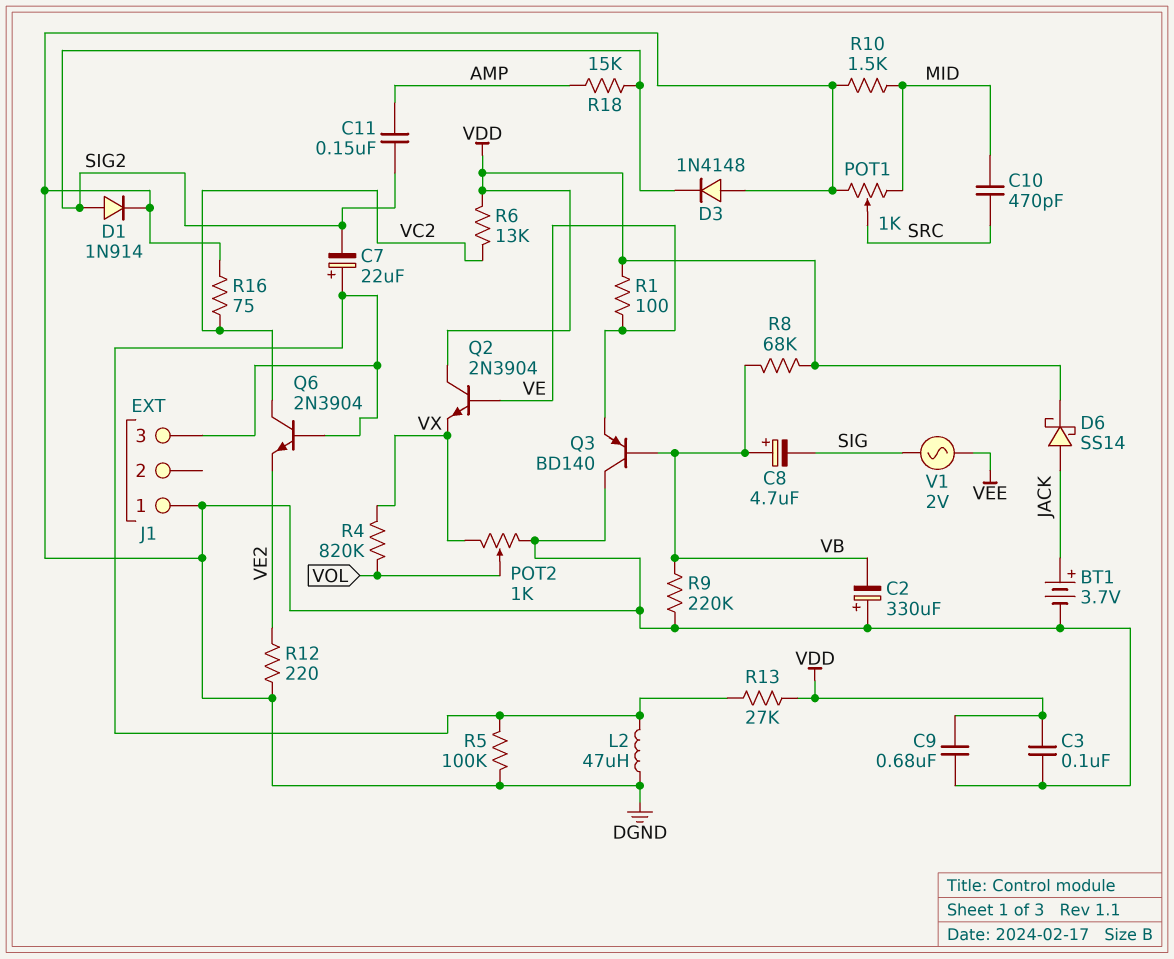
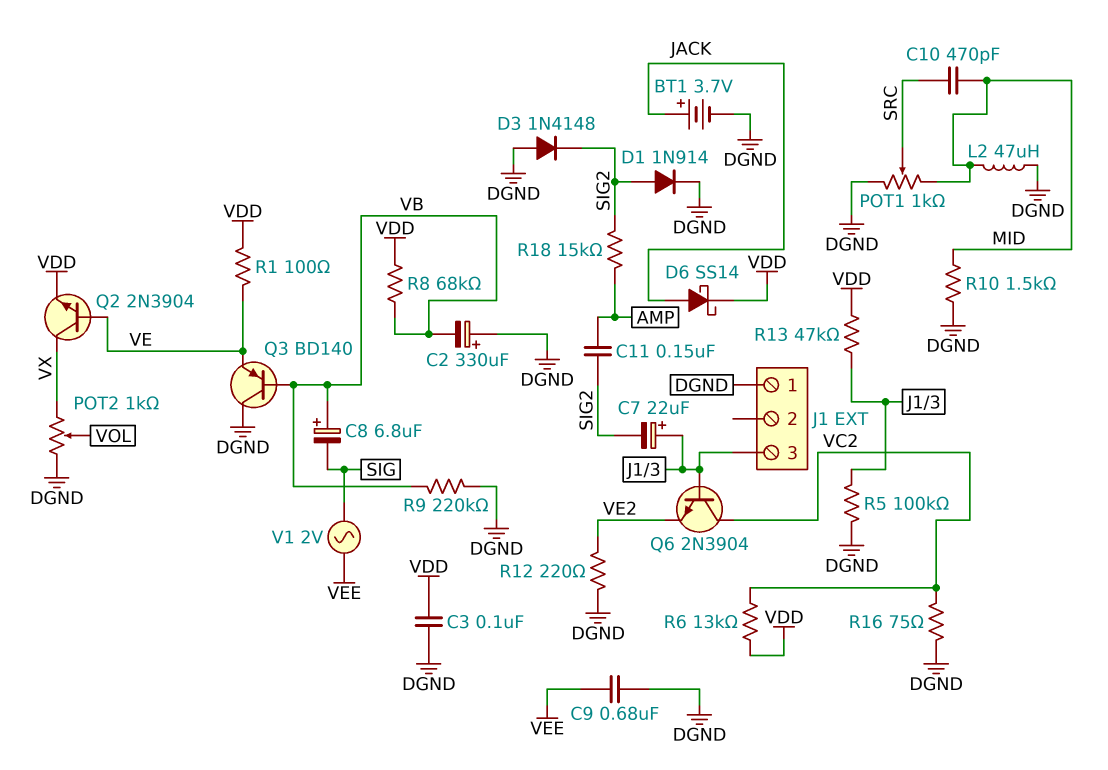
C8: 4.7uF (plus VB, minus SIG) -> 6.8uF (plus VB, minus SIG)
C9: 680nF (DGND, VDD) -> 680nF (DGND, VEE)
L2: 47uH (DGND, J1/3) -> 47uH (DGND, MID)
Q2: NPN 2N3904 (B VE, C VDD, E VX) -> NPN 2N3904 (B VE, C VX, E VDD)
R4: 820k (VOL, VX) -> none
R13: 27k (J1/3, VDD) -> 47k (J1/3, VDD)

